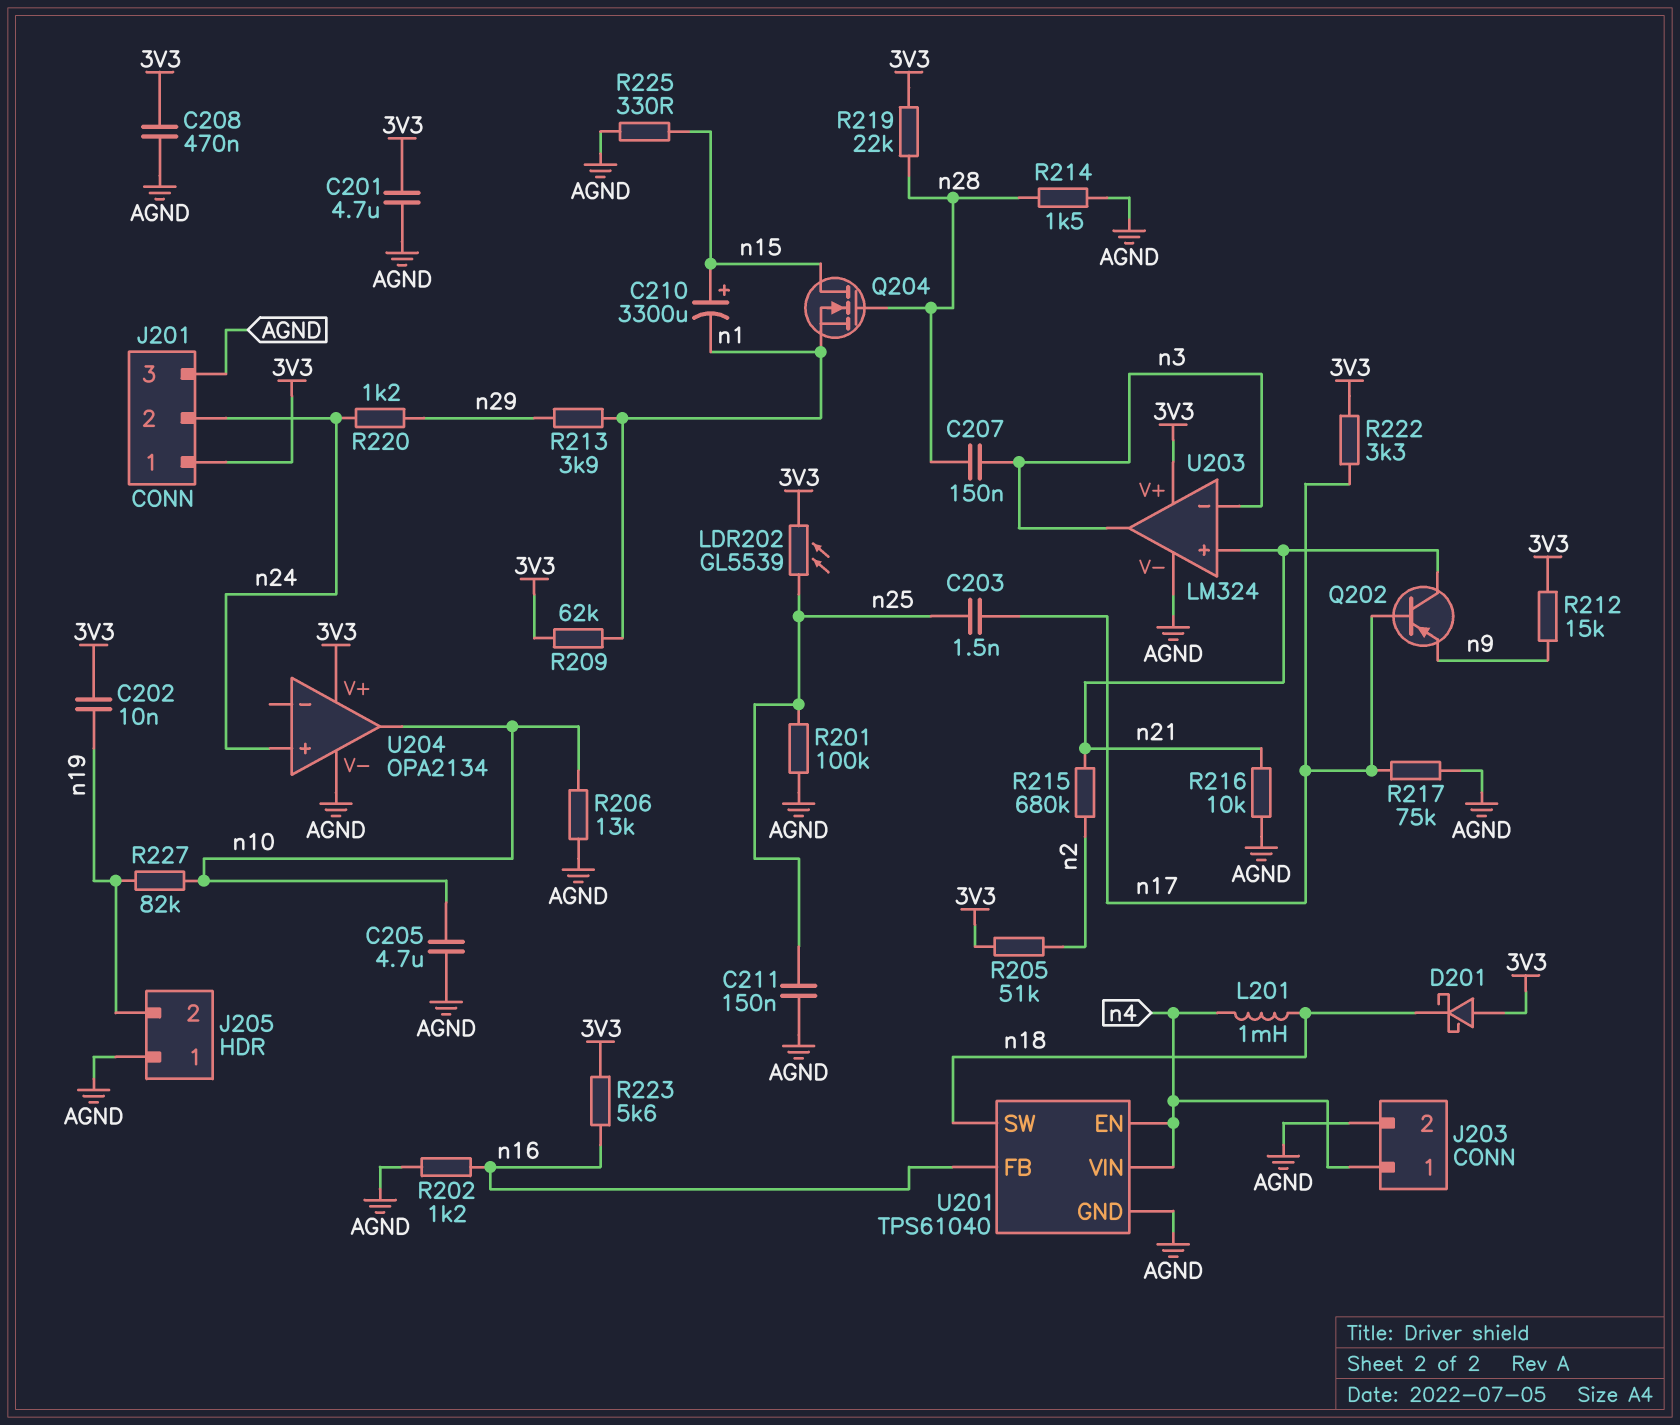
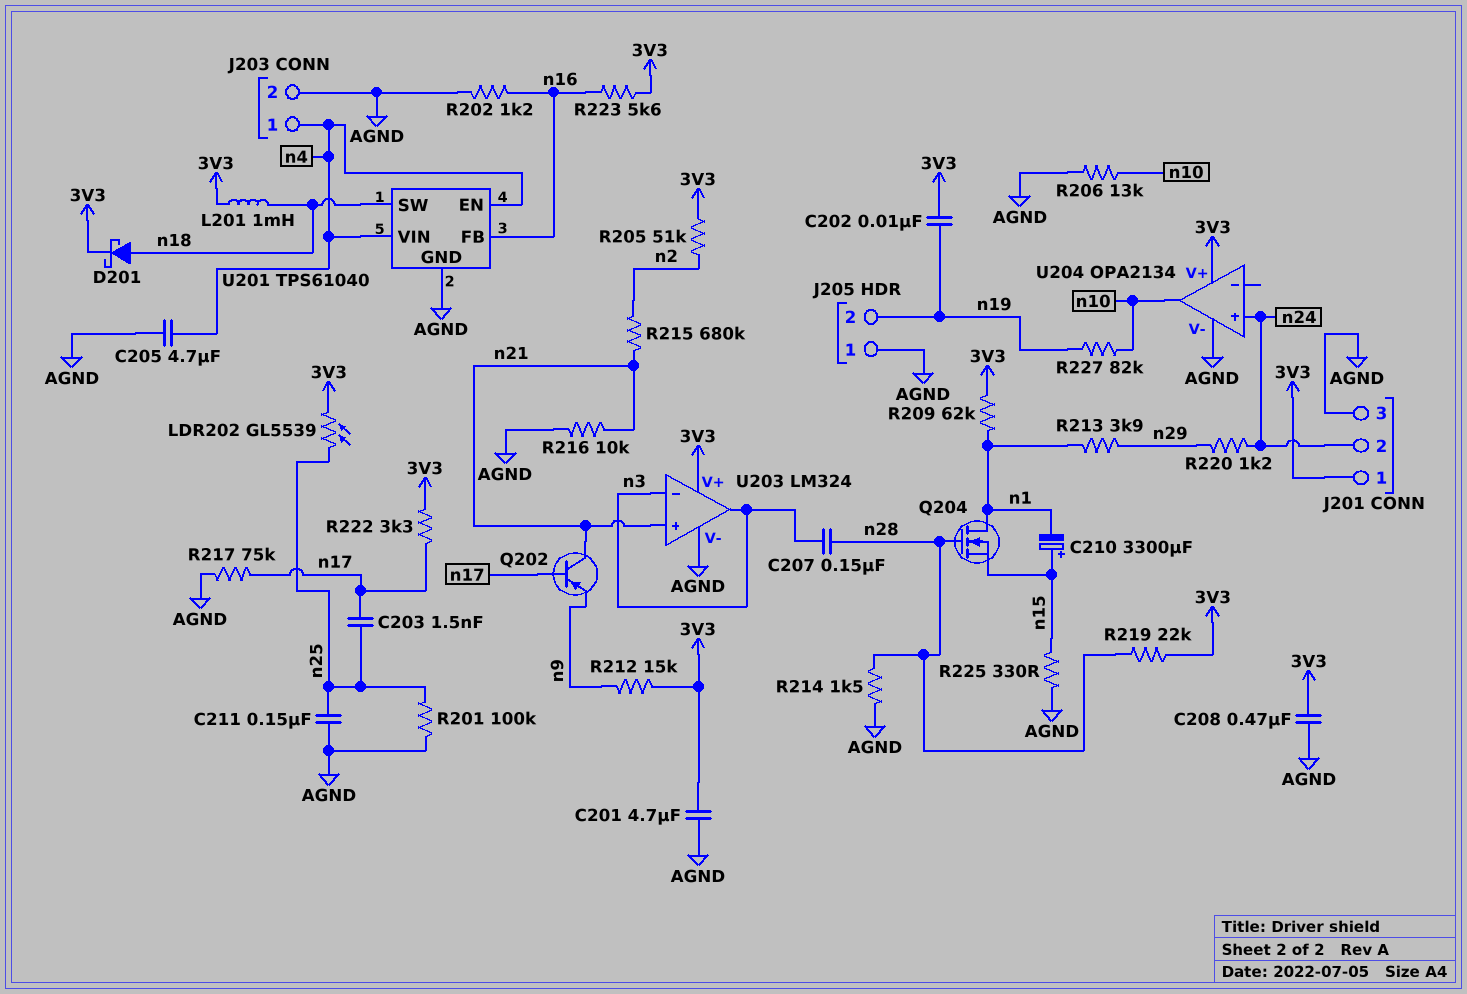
C205: 4.7uF (AGND, n10) -> 4.7uF (AGND, n4)
D201: schottky (A 3V3, K n18) -> schottky (A n18, K 3V3)
L201: 1mH (n4, n18) -> 1mH (3V3, n18)
Q204: NMOS (G n28, D n15, S n1) -> NMOS (G n28, D n1, S n15)

